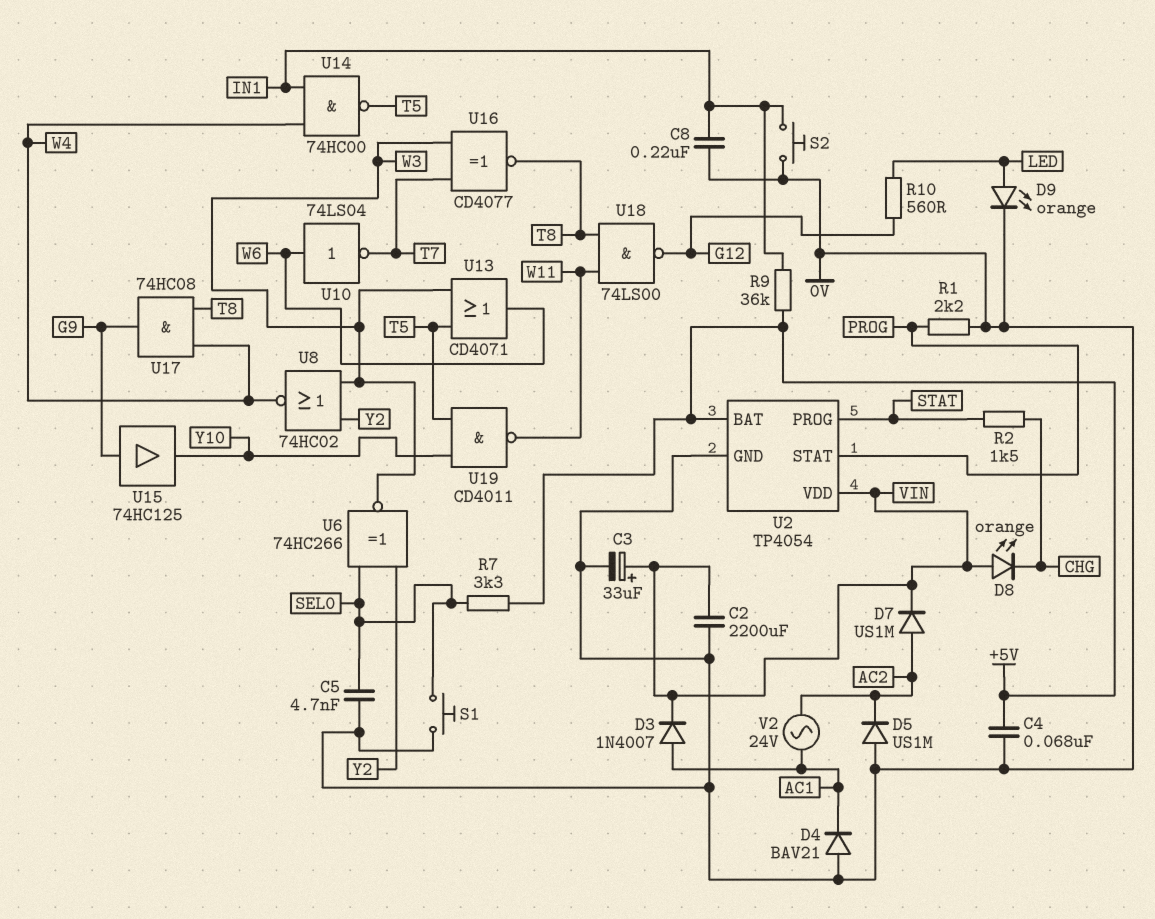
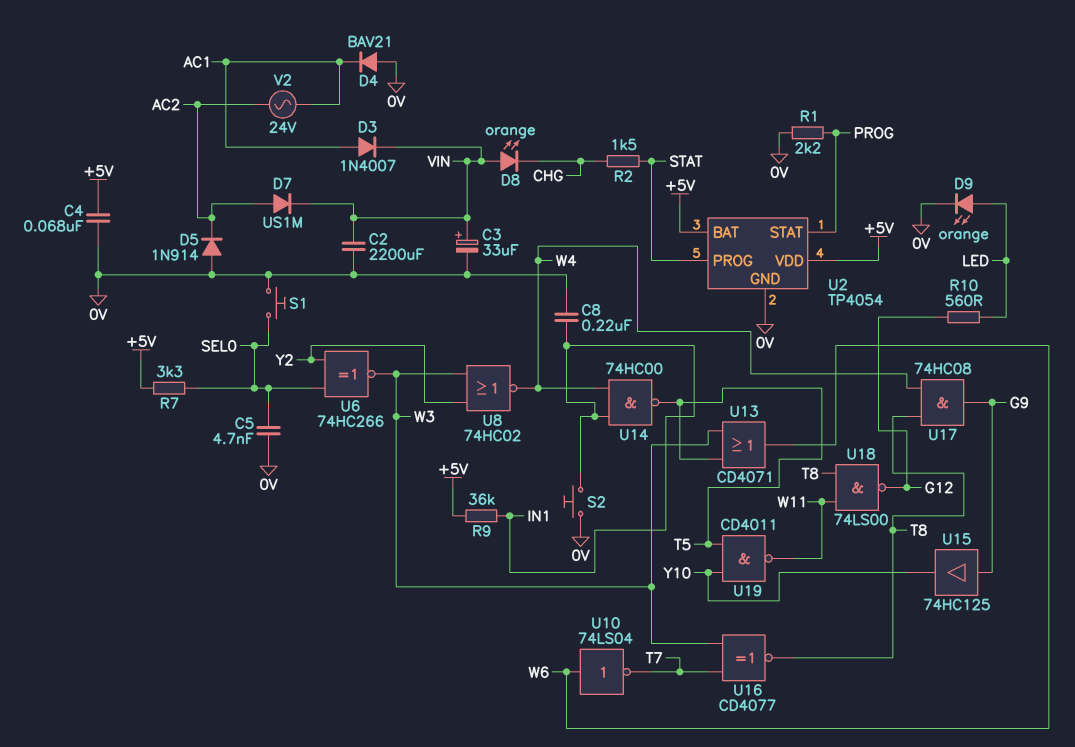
D5: diode US1M (A 0V, K AC2) -> diode 1N914 (A 0V, K AC2)
U2 pin VDD: VIN -> +5V

